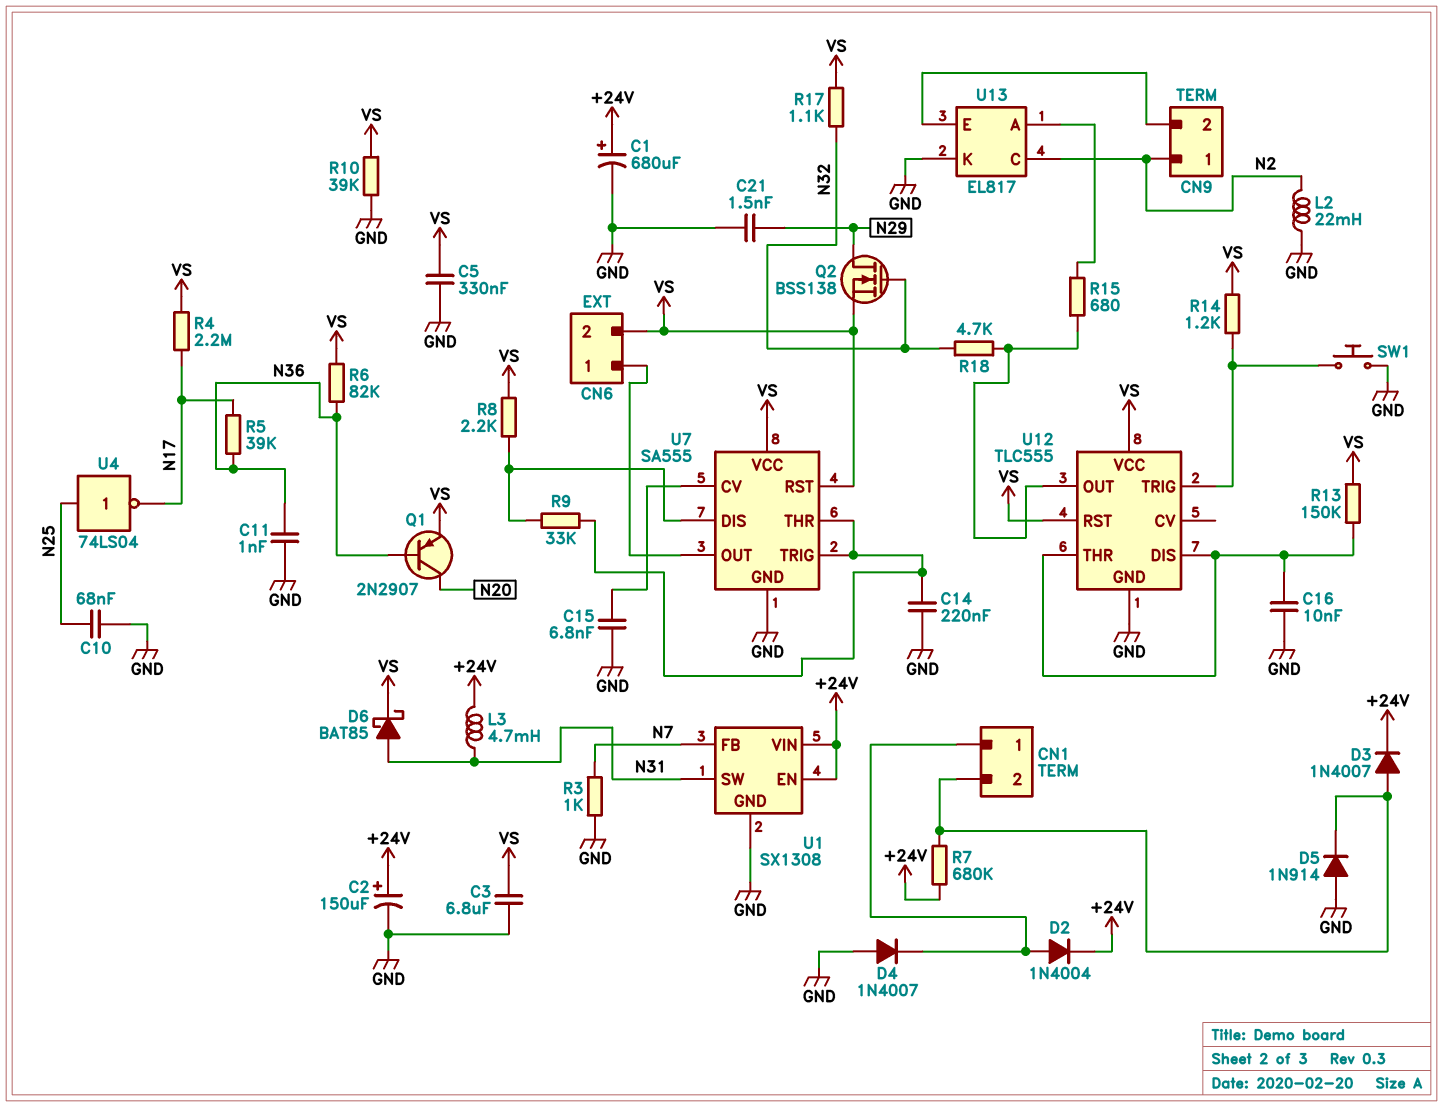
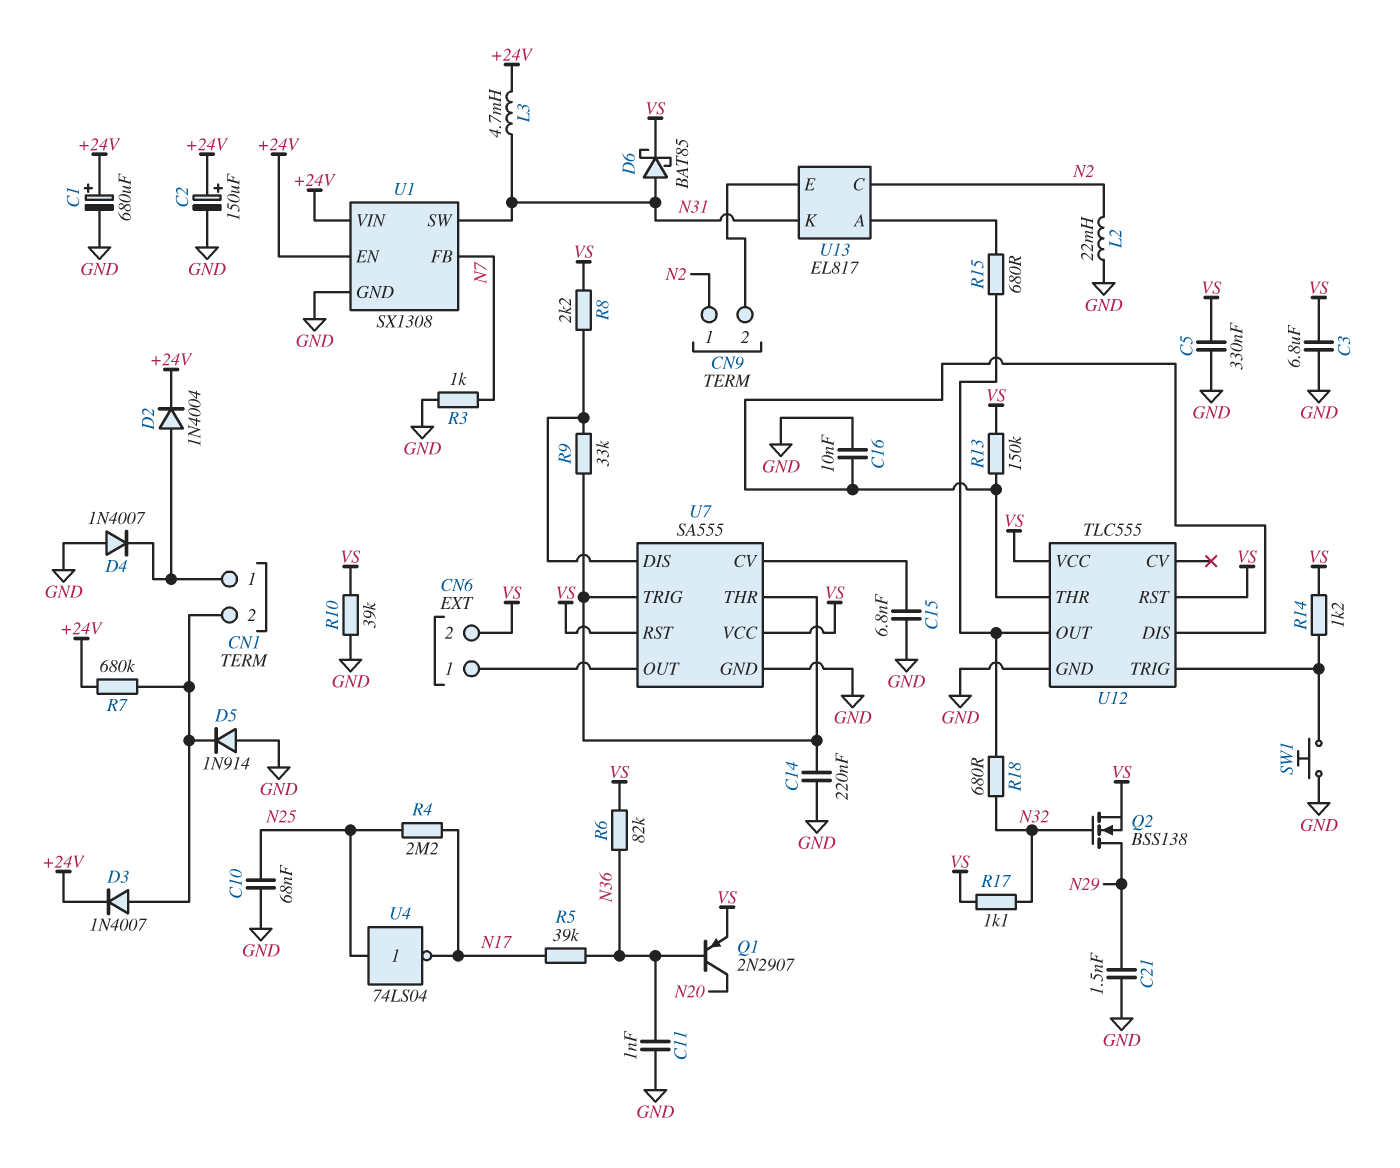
R4: 2.2M (N17, VS) -> 2.2M (N17, N25)
R18: 4.7k (N32, U12/OUT) -> 680 (N32, U12/OUT)
U13 pin K: GND -> N31

